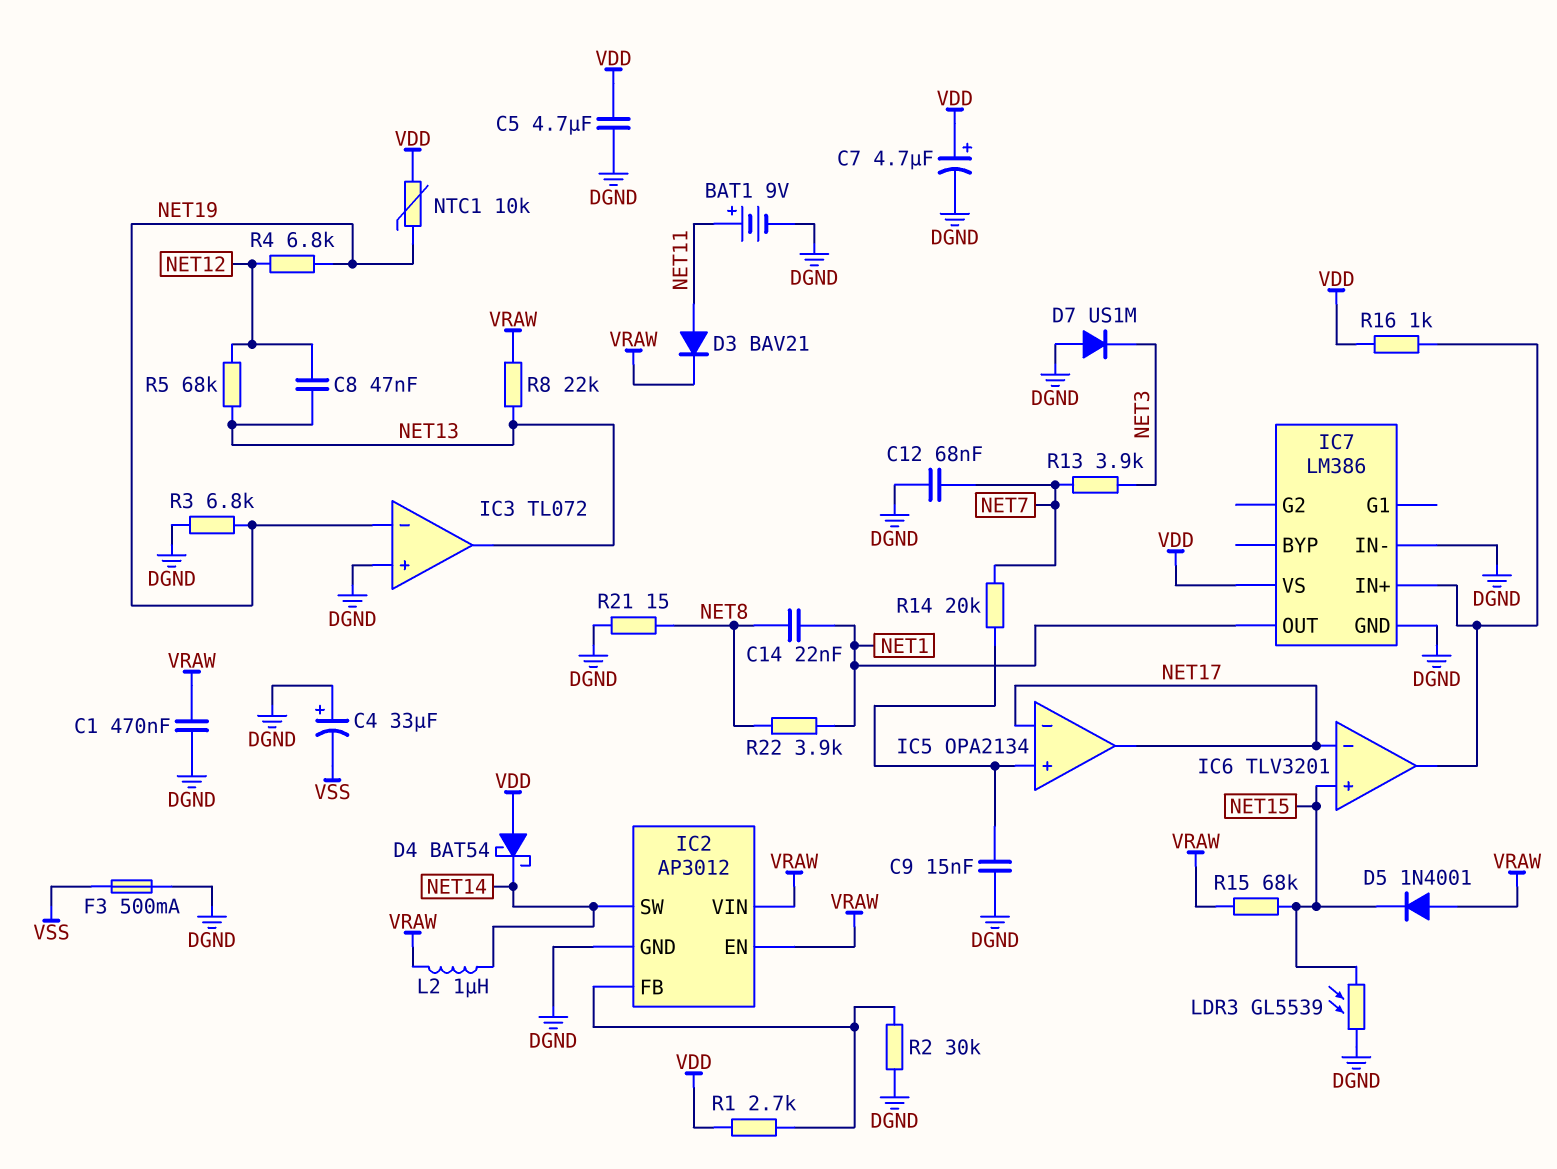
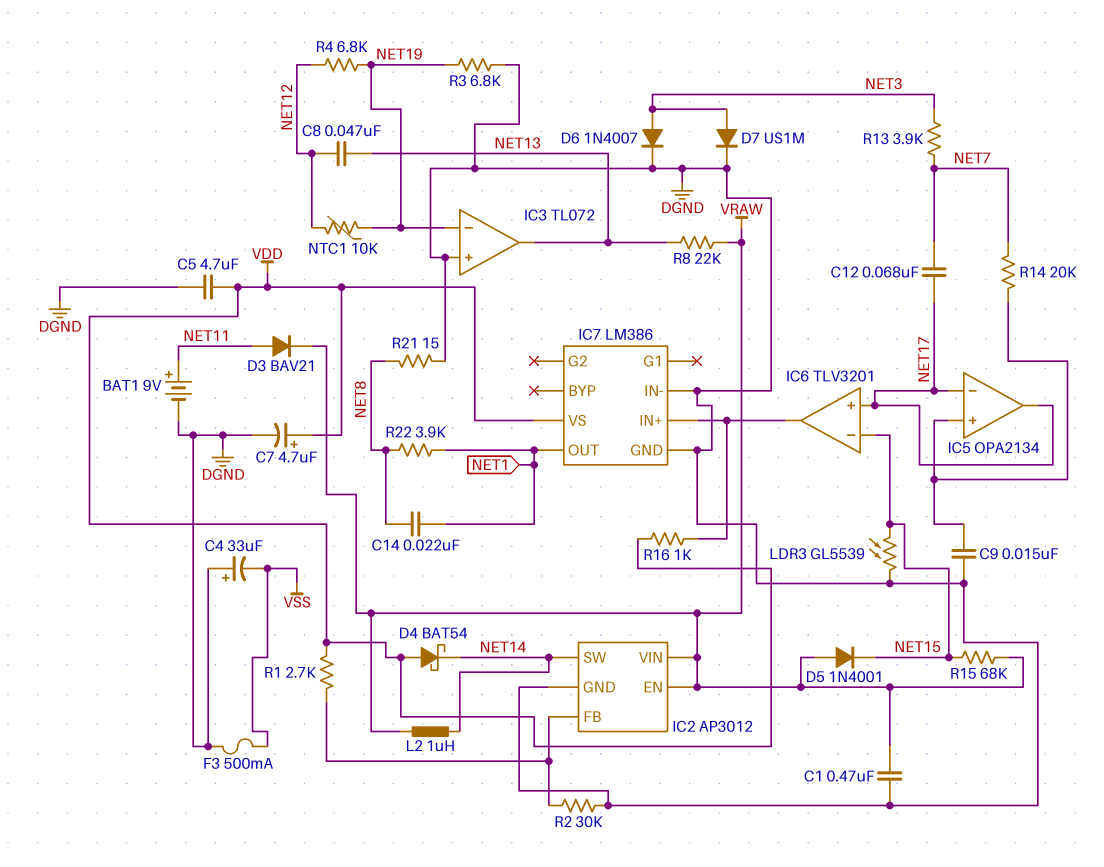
C12: 68nF (DGND, NET7) -> 68nF (NET7, NET17)
D6: none -> diode 1N4007 (A NET3, K DGND)
D7: diode US1M (A DGND, K NET3) -> diode US1M (A NET3, K DGND)
IC6 pin in+: NET15 -> NET17
IC6 pin in-: NET17 -> NET15
NTC1: 10k (NET19, VDD) -> 10k (NET12, NET19)
R5: 68k (NET12, NET13) -> none

